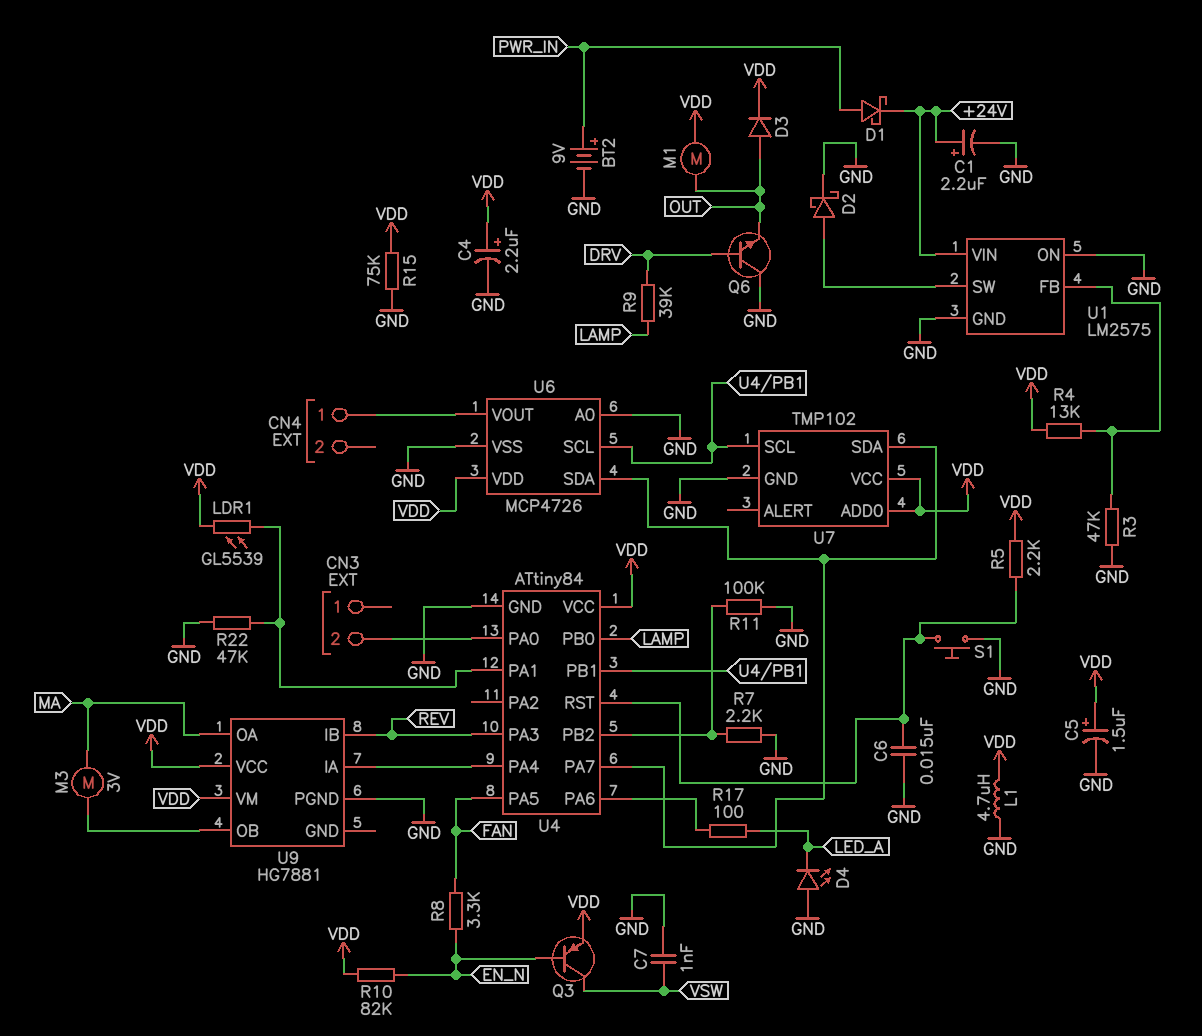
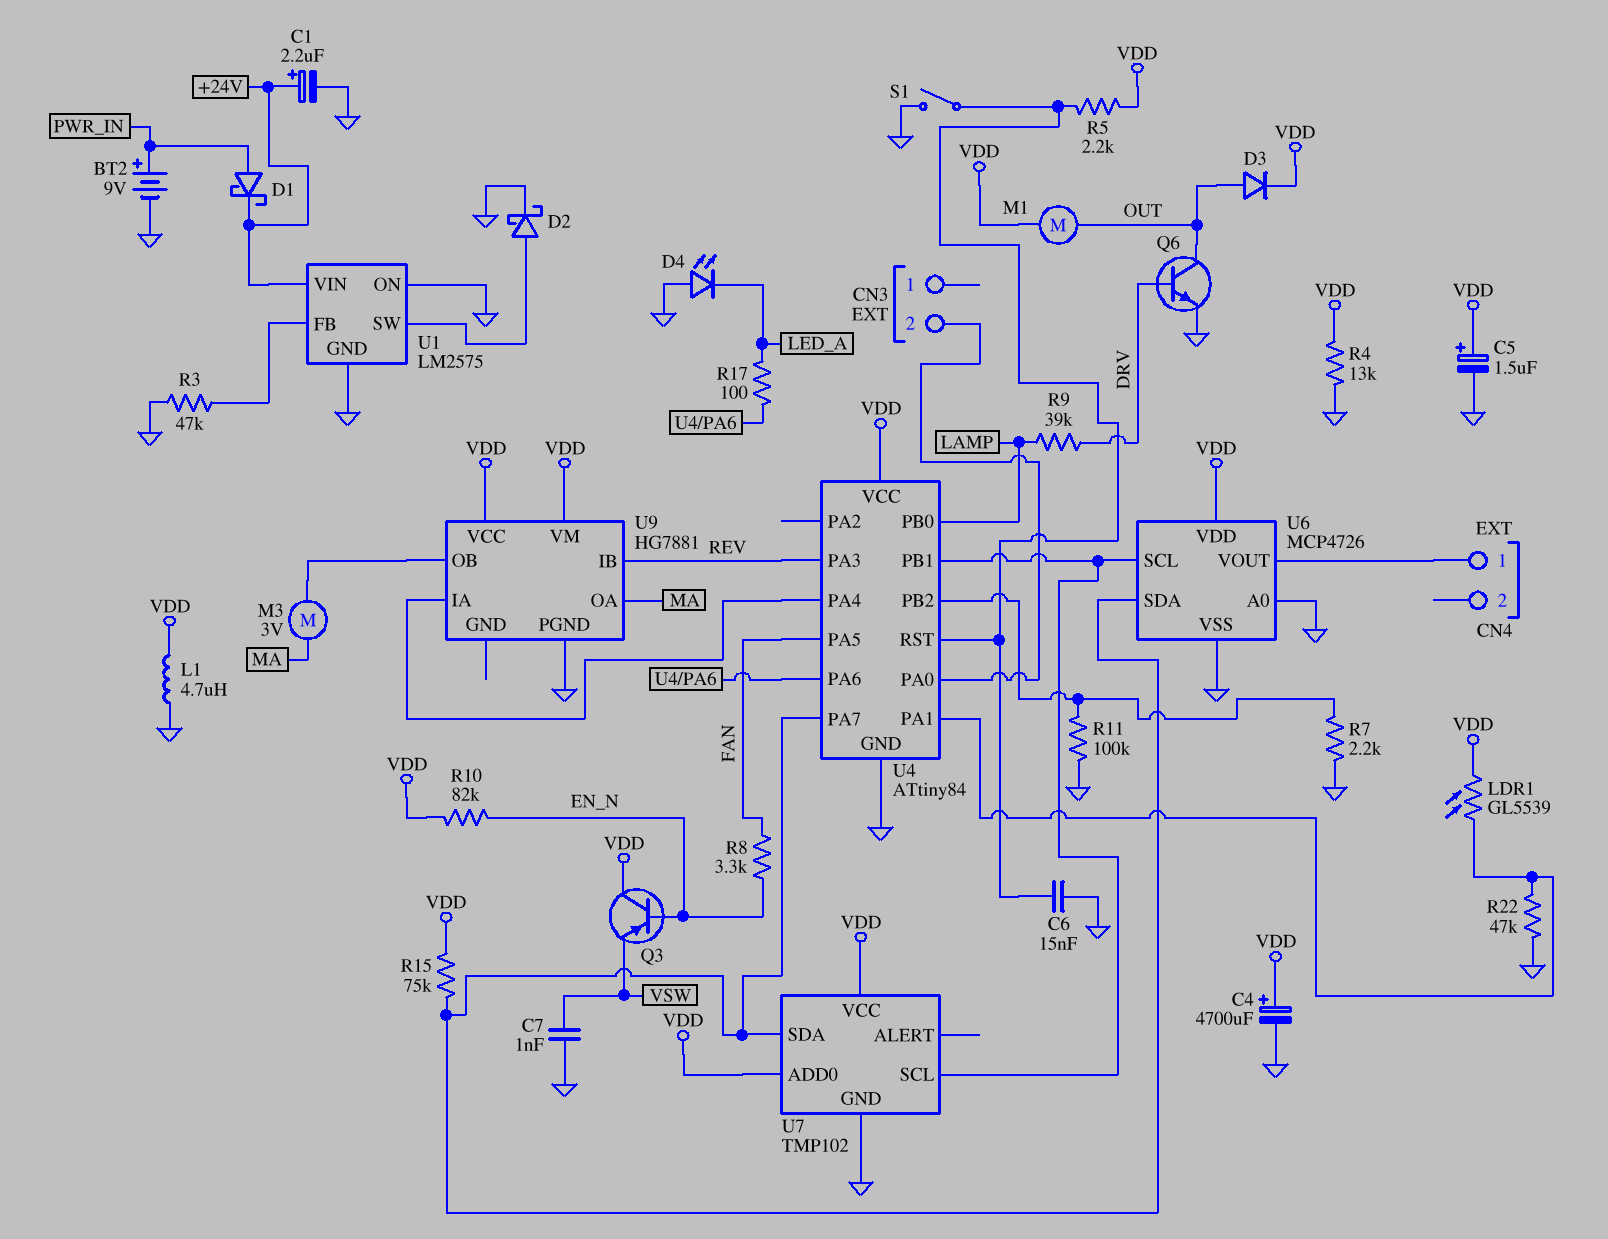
C4: 2.2uF (plus VDD, minus GND) -> 4700uF (plus VDD, minus GND)
Q3: PNP (B EN_N, C VSW, E VDD) -> PNP (B EN_N, C VDD, E VSW)
Q6: NPN (B DRV, C GND, E OUT) -> NPN (B DRV, C OUT, E GND)
R4: 13k (U1/FB, VDD) -> 13k (GND, VDD)
R15: 75k (GND, VDD) -> 75k (U4/PA7, VDD)
S1: button (GND, U4/RST) -> switch (GND, U4/RST)

